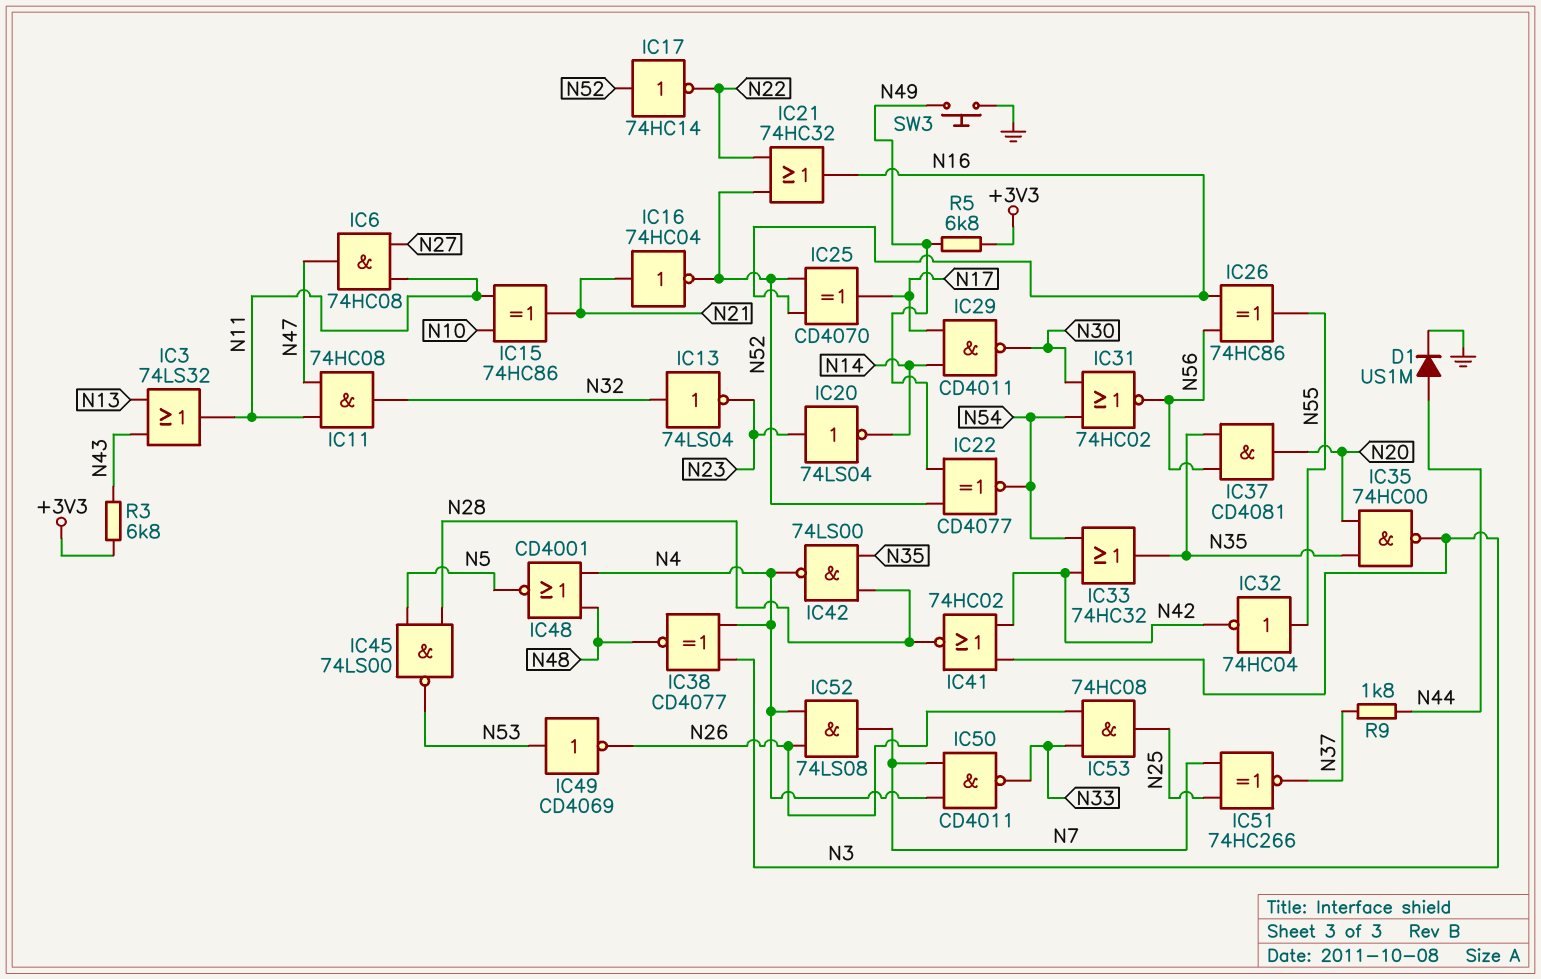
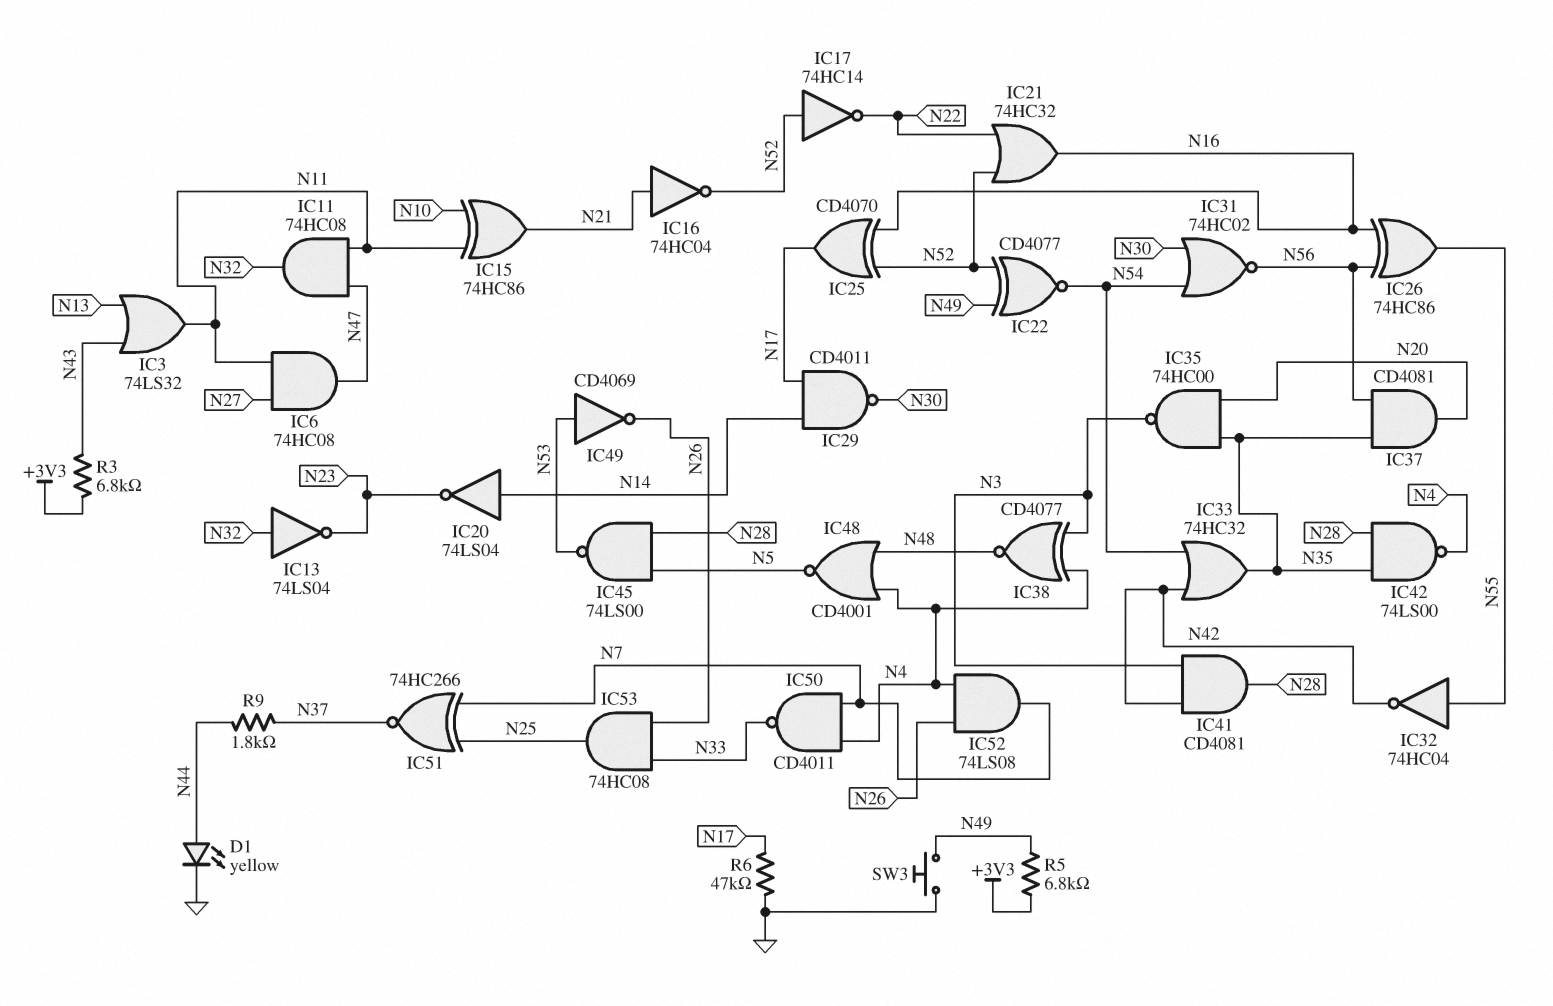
D1: diode US1M (A N44, K GND) -> LED yellow (A N44, K GND)
IC20: NOT 74LS04 (in N23, out N14) -> NOT 74LS04 (in N14, out N23)
IC41: NOR 74HC02 (in N3, in N42, out N28) -> AND CD4081 (in N3, in N42, out N28)
R6: none -> 47k (GND, N17)

